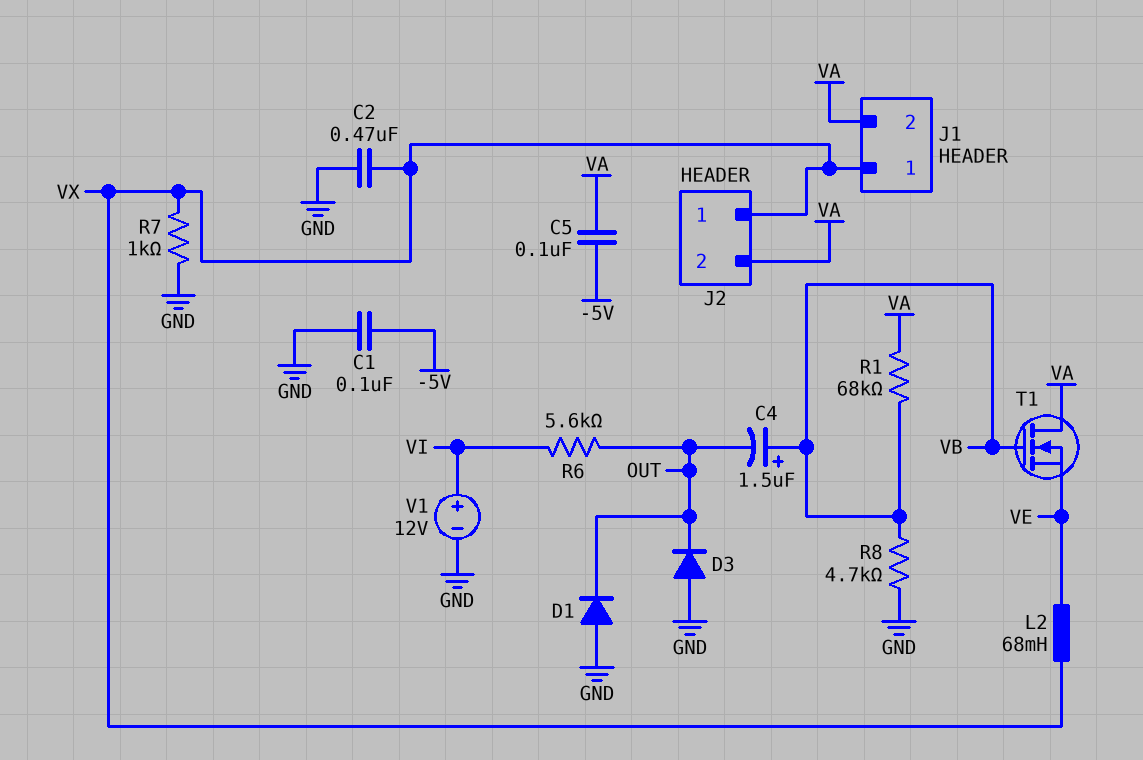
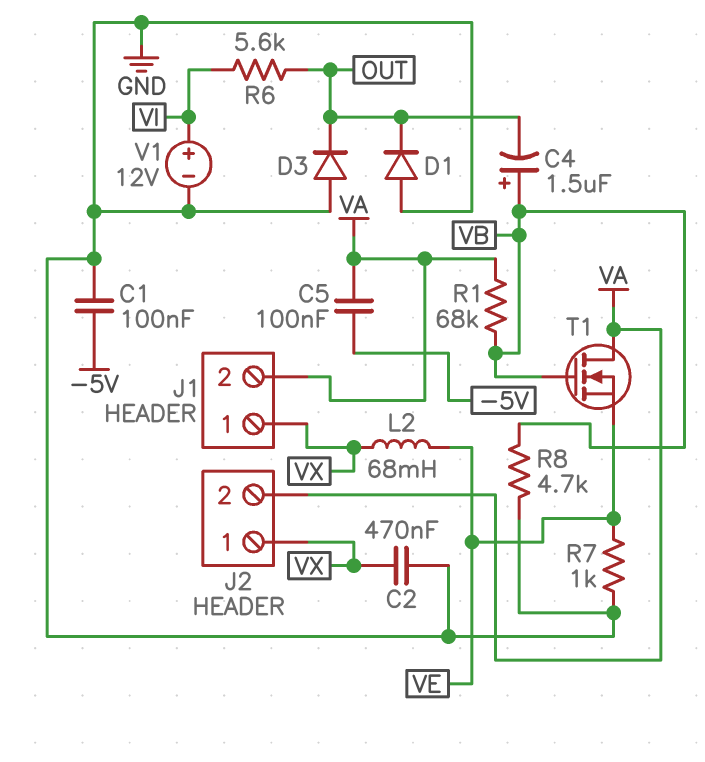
R7: 1k (GND, VX) -> 1k (GND, VE)

